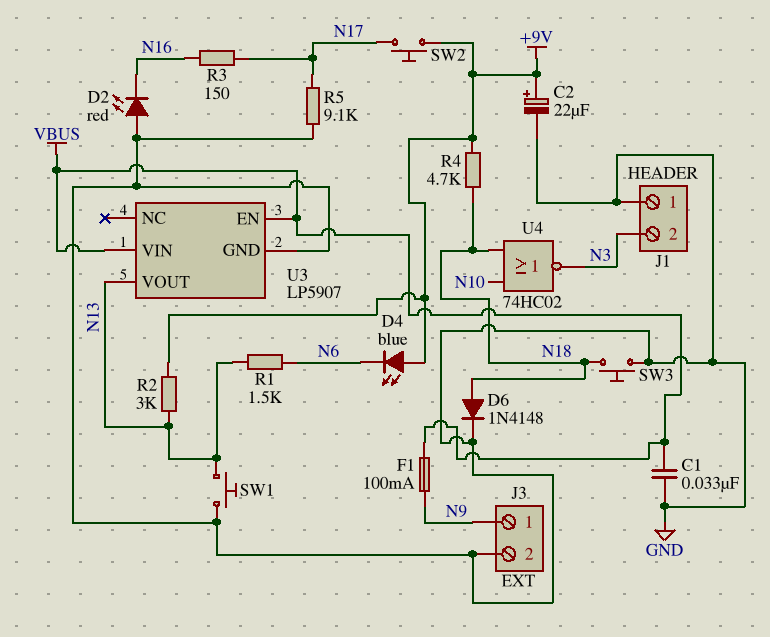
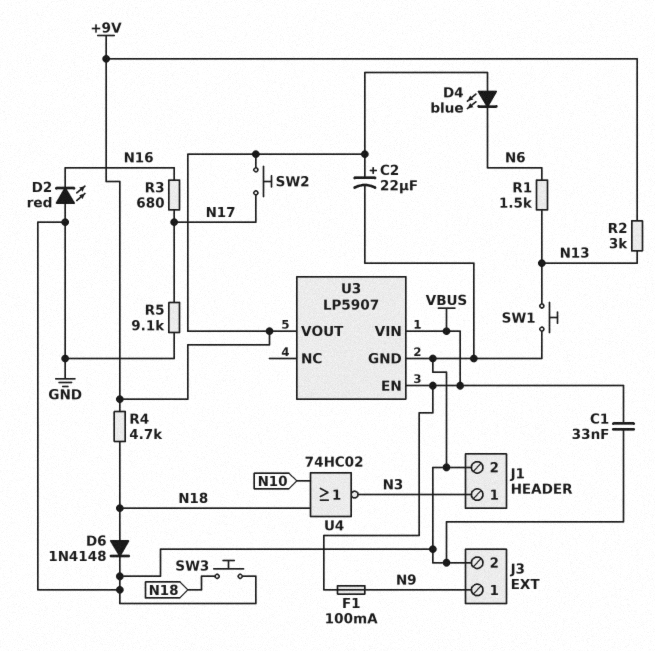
J1 pin 1: GND -> N3
J1 pin 2: N3 -> GND
R3: 150 (N16, N17) -> 680 (N16, N17)
U3 pin VOUT: N13 -> +9V

